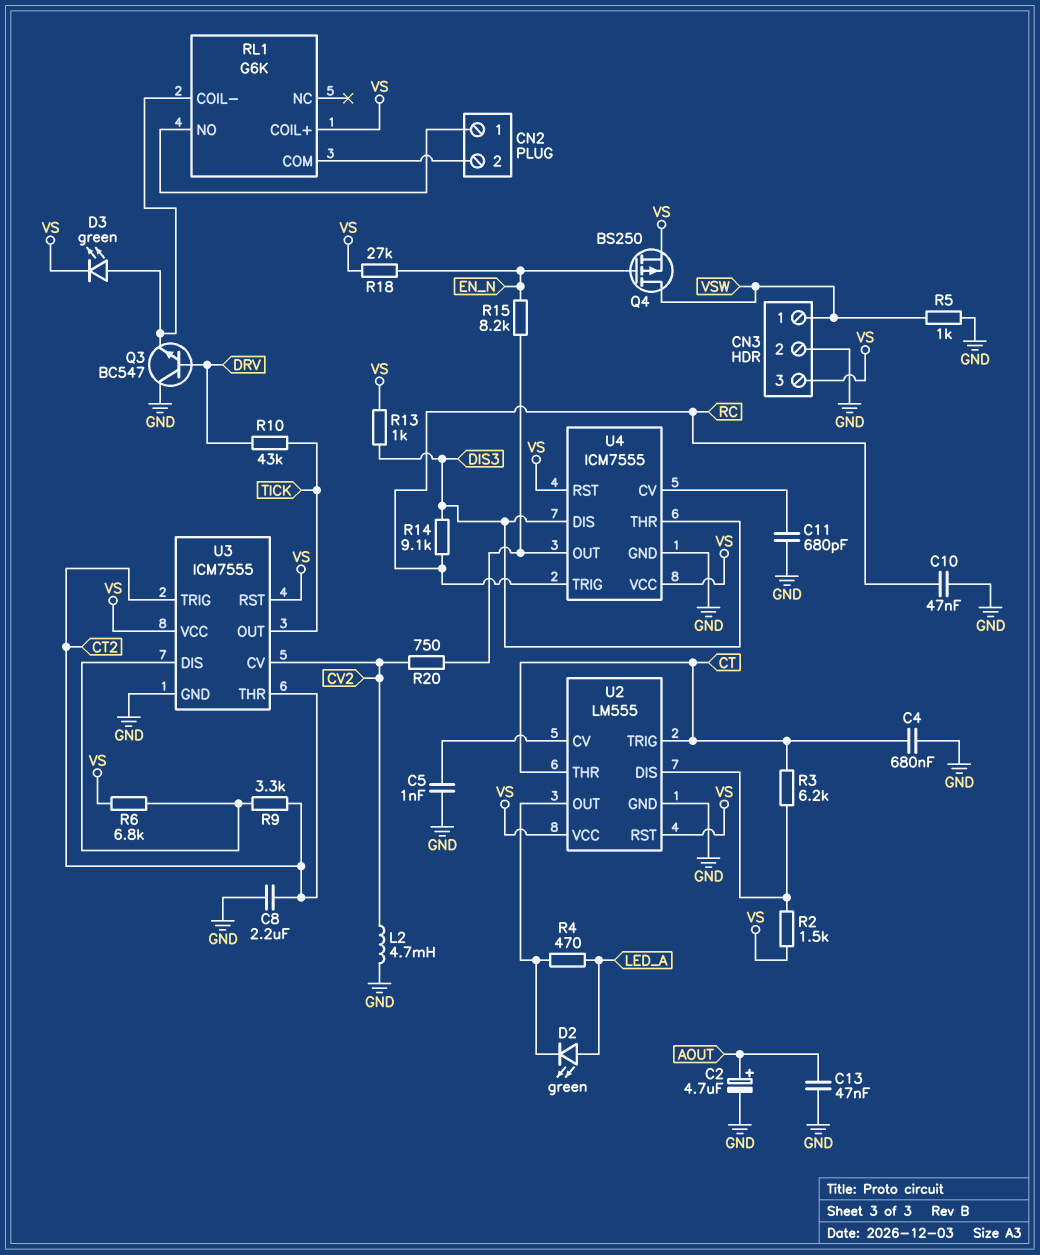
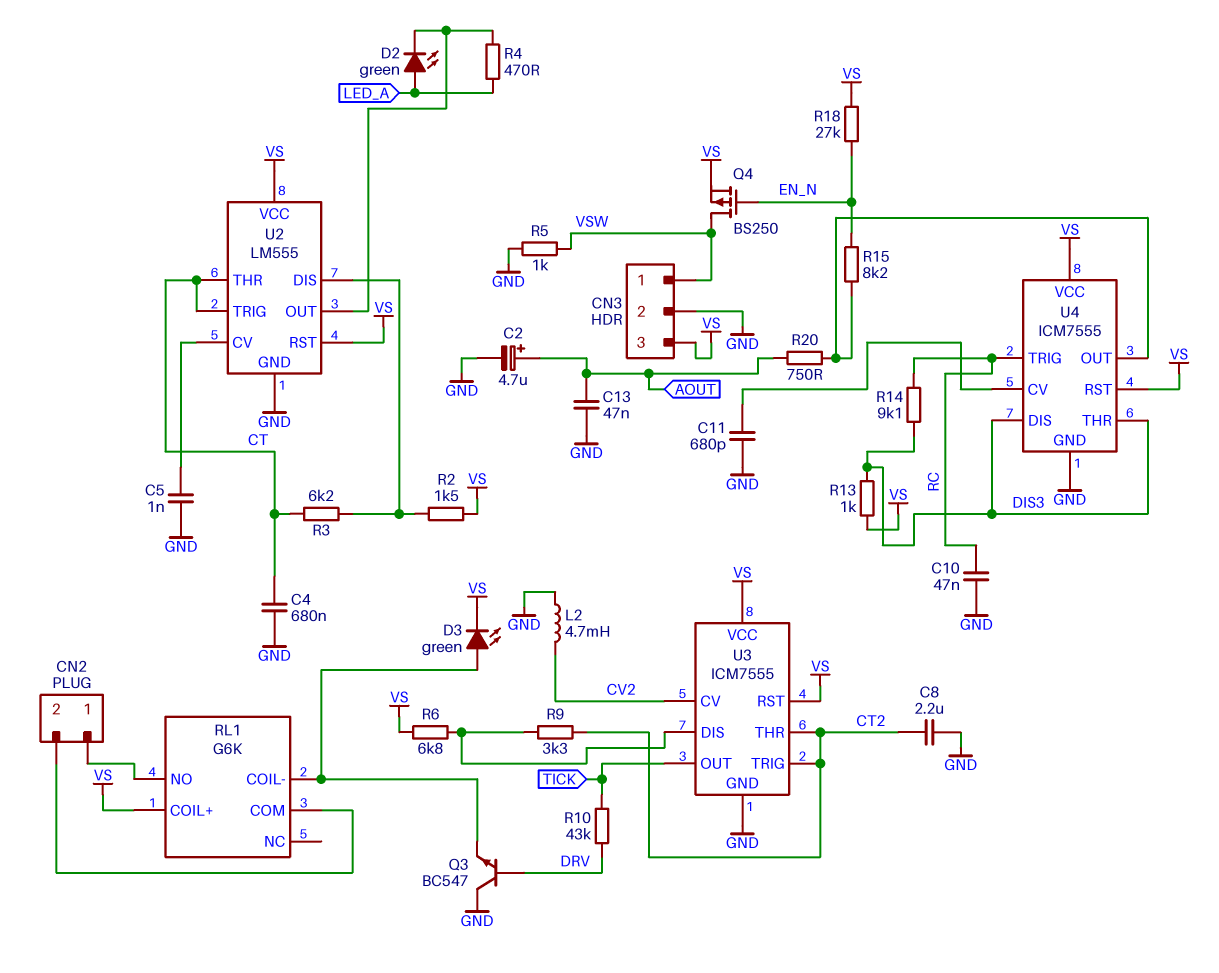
R20: 750 (CV2, U4/OUT) -> 750 (AOUT, U4/OUT)

